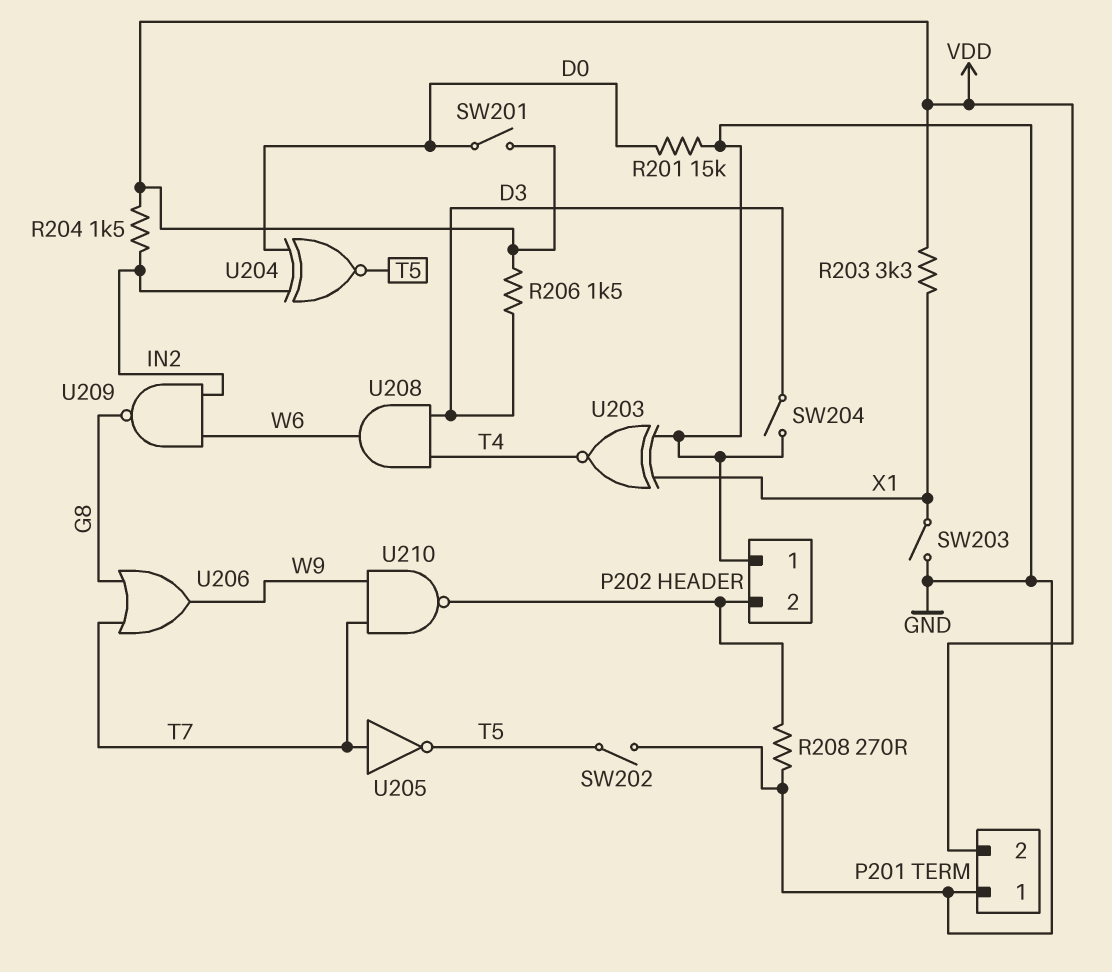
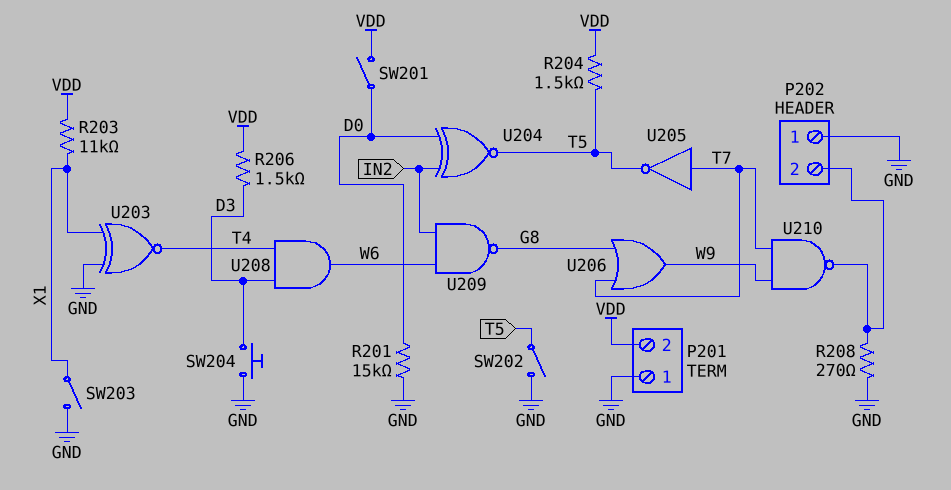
R203: 3.3k (VDD, X1) -> 11k (VDD, X1)
R204: 1.5k (IN2, VDD) -> 1.5k (T5, VDD)
SW204: switch (D3, GND) -> button (D3, GND)

